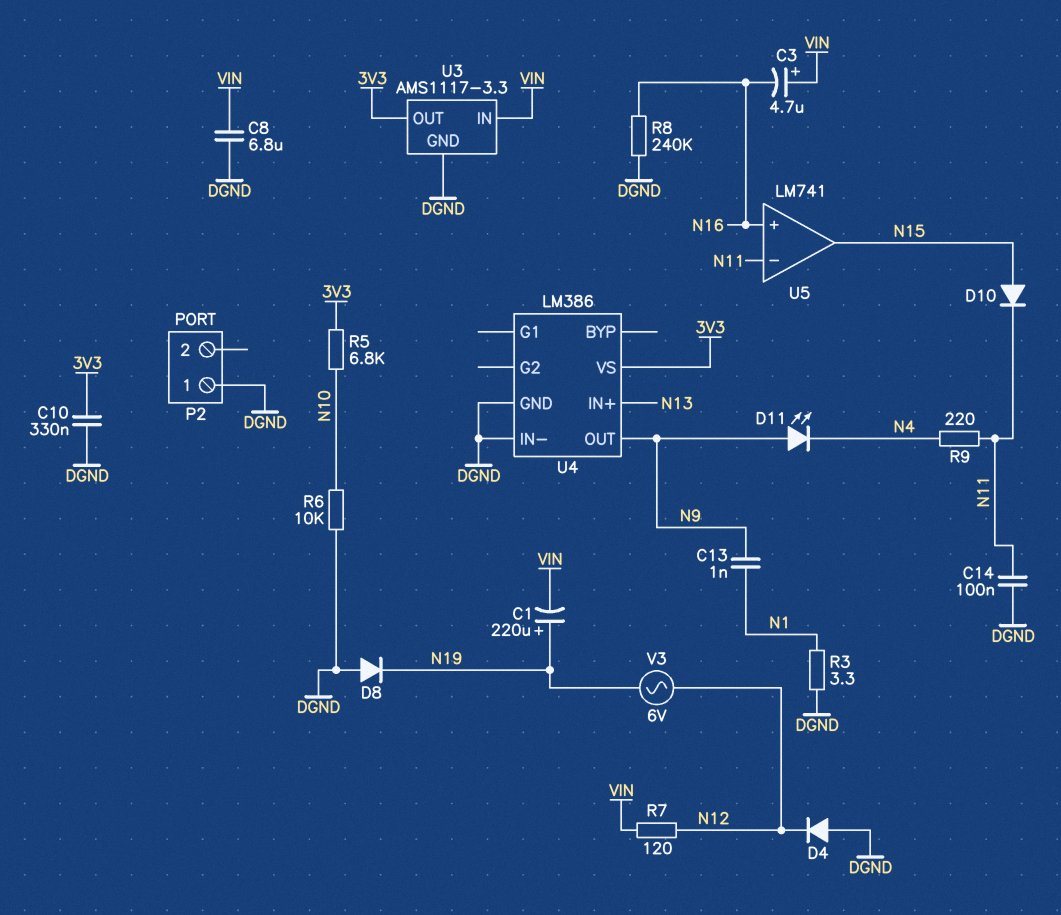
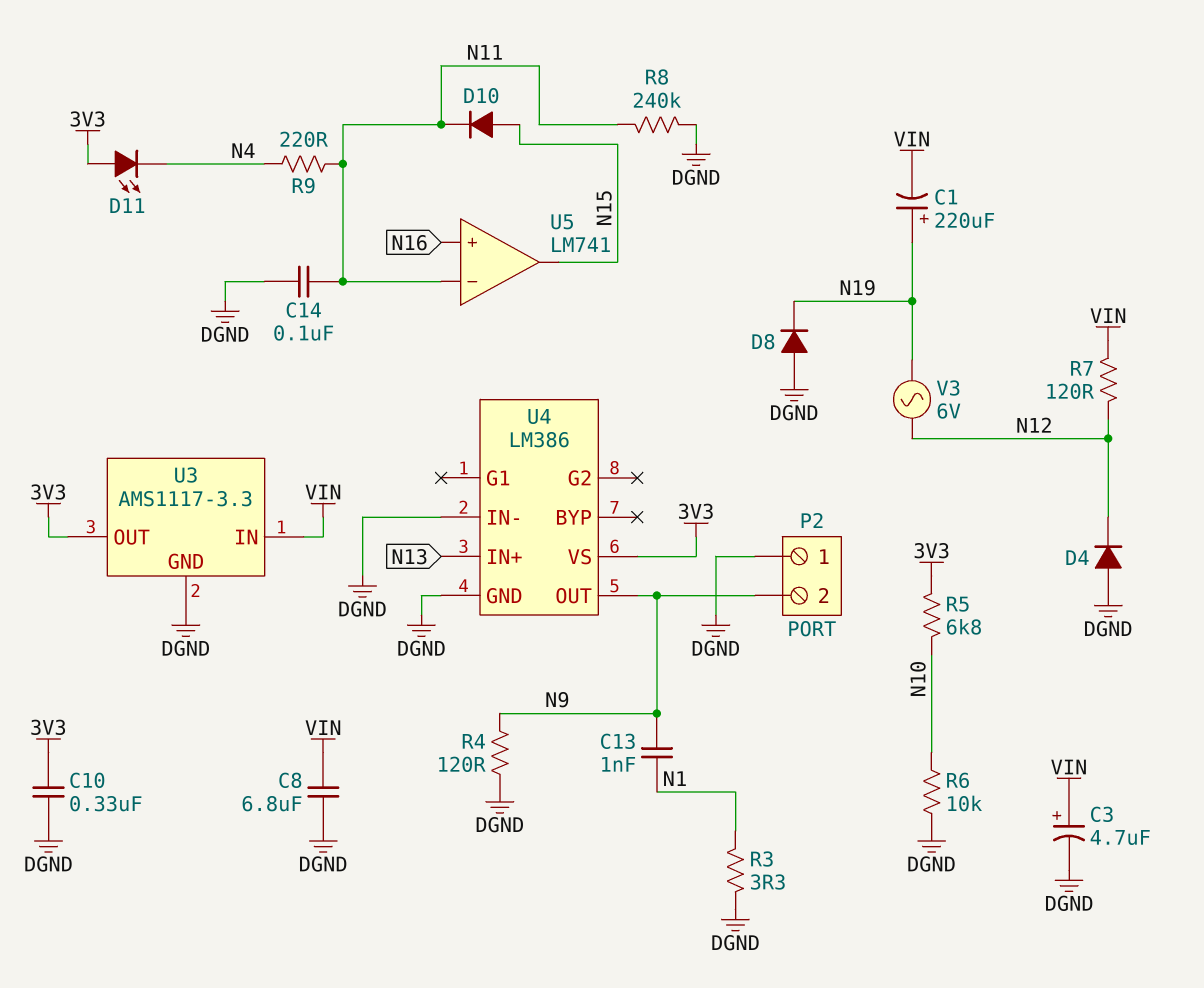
C3: 4.7uF (plus VIN, minus N16) -> 4.7uF (plus VIN, minus DGND)
D11: LED (A N9, K N4) -> LED (A 3V3, K N4)
P2 pin 2: none -> N9
R4: none -> 120 (DGND, N9)
R8: 240k (DGND, N16) -> 240k (DGND, N11)

